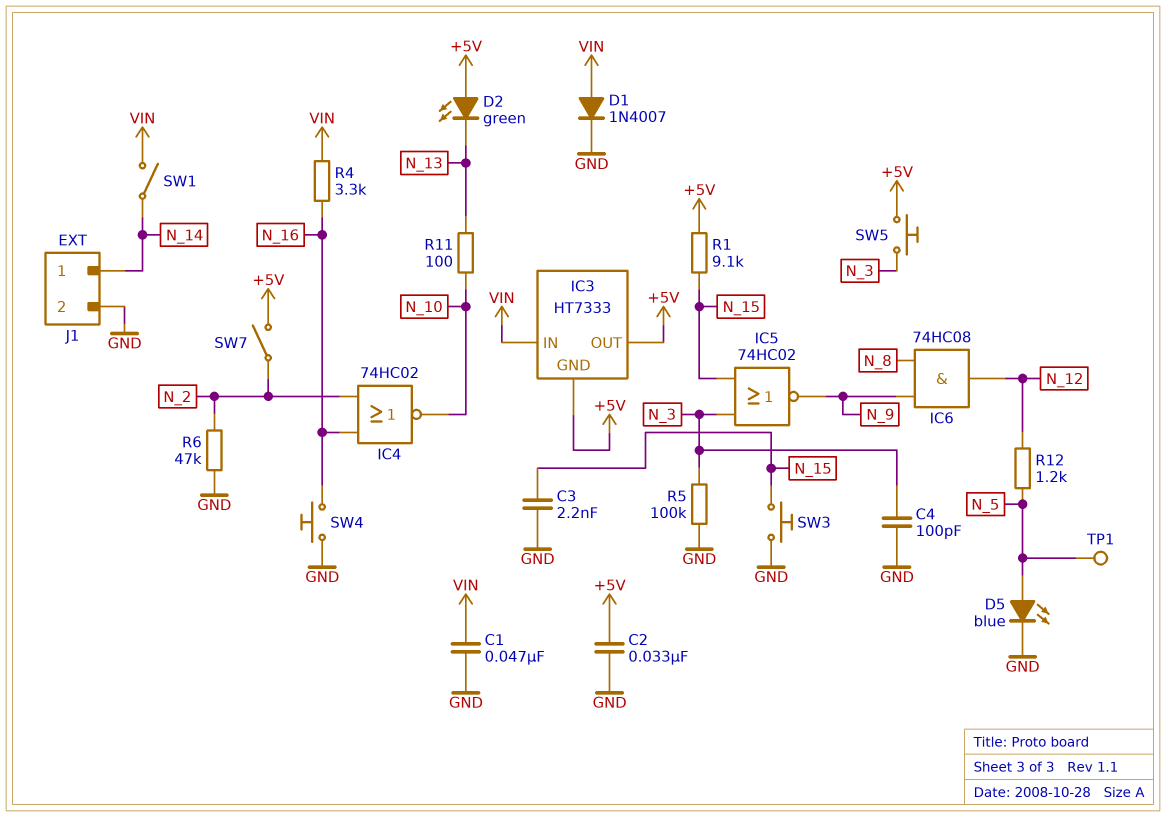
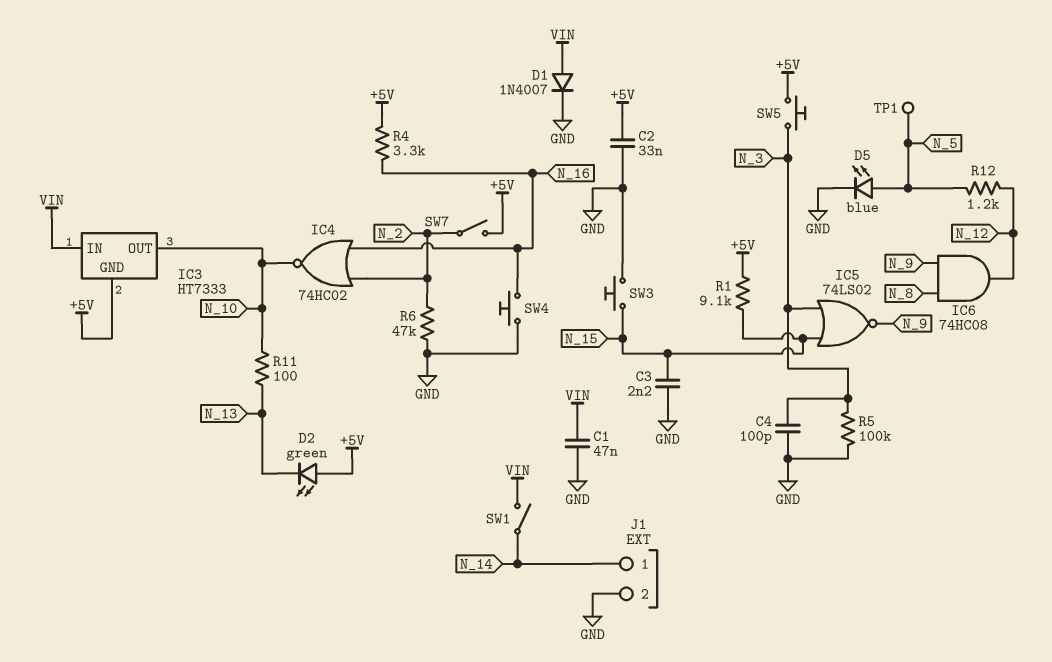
IC3 pin OUT: +5V -> N_10
IC5: NOR 74HC02 (in N_3, in N_15, out N_9) -> NOR 74LS02 (in N_3, in N_15, out N_9)
R4: 3.3k (N_16, VIN) -> 3.3k (+5V, N_16)

